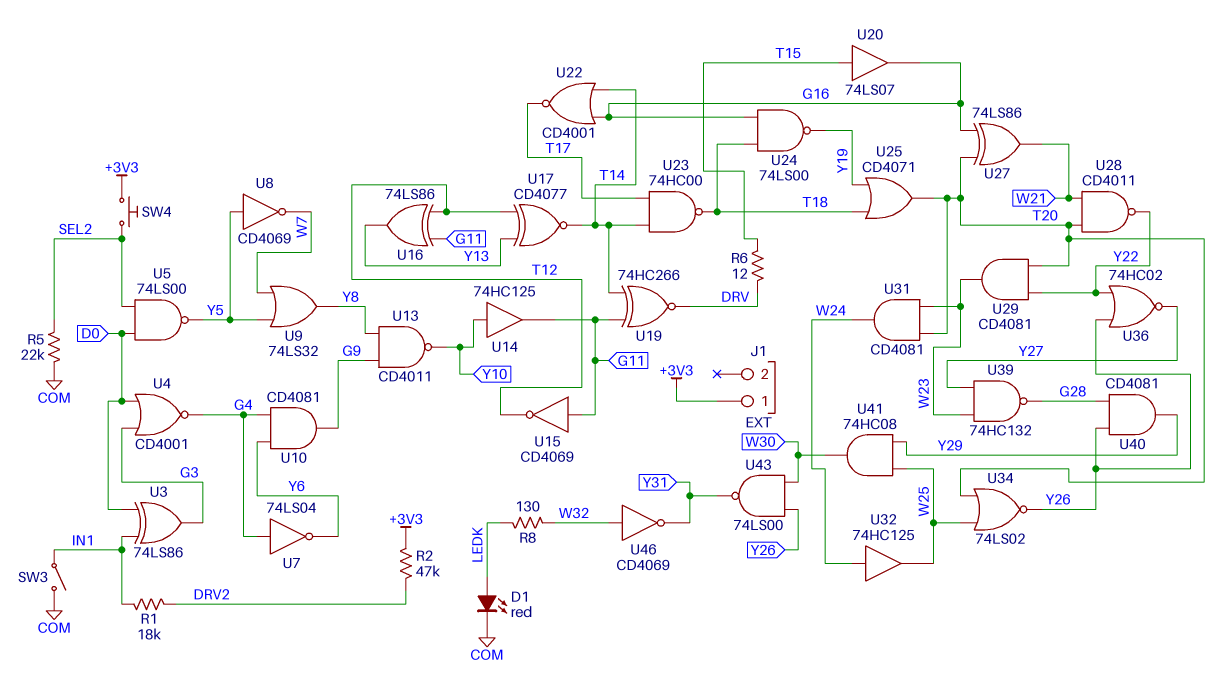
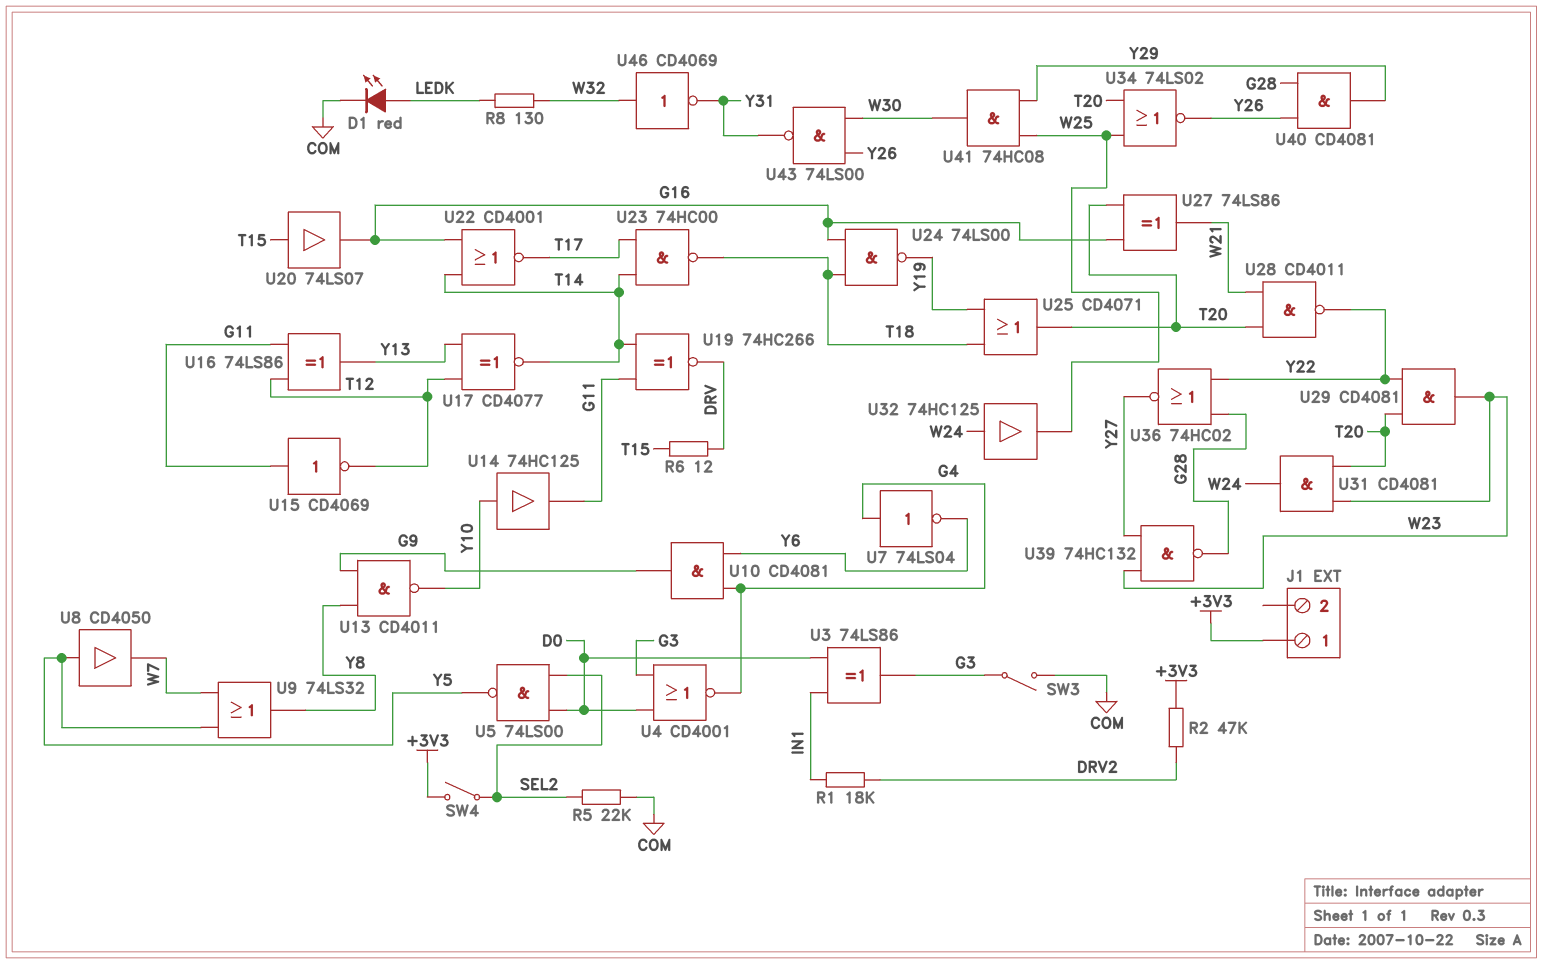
SW3: switch (COM, IN1) -> switch (COM, G3)
SW4: button (+3V3, SEL2) -> switch (+3V3, SEL2)
U8: NOT CD4069 (in Y5, out W7) -> buffer CD4050 (in Y5, out W7)
U36: NOR 74HC02 (in Y22, in Y26, out Y27) -> NOR 74HC02 (in G28, in Y22, out Y27)

